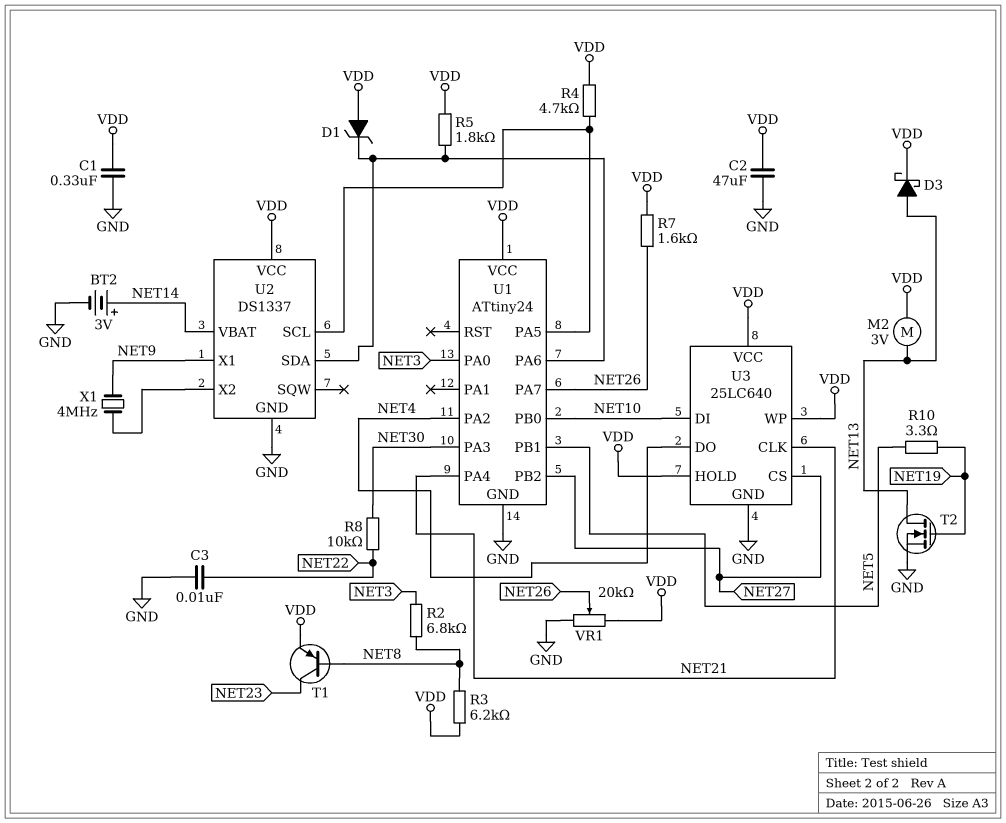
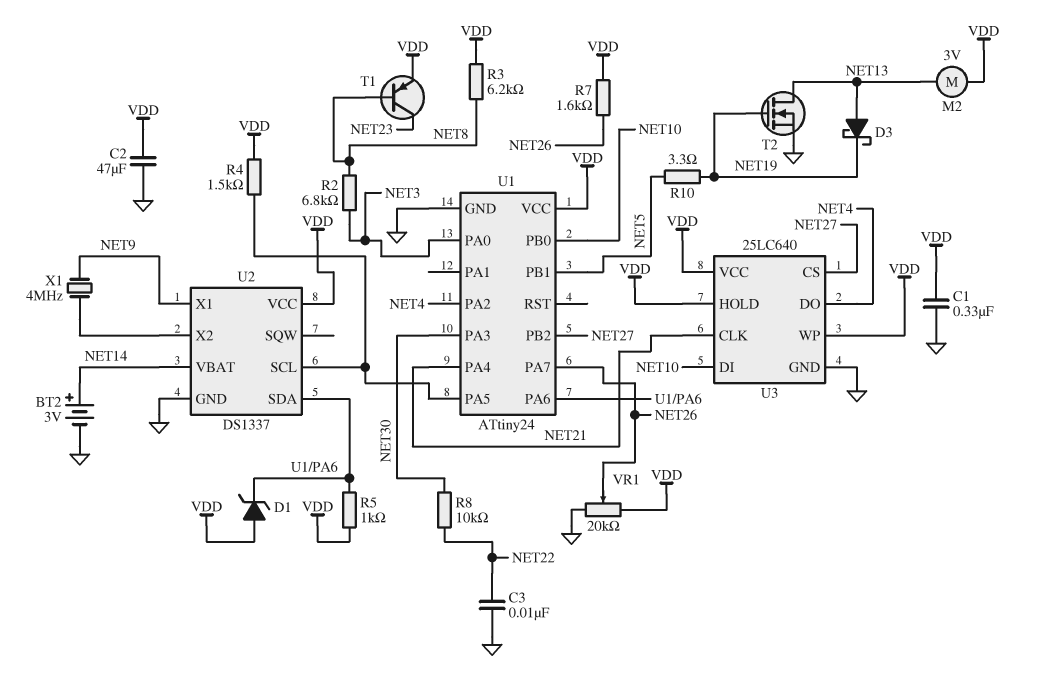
D3: schottky (A NET13, K VDD) -> schottky (A NET13, K NET19)
R4: 4.7k (U1/PA5, VDD) -> 1.5k (U1/PA5, VDD)
R5: 1.8k (U1/PA6, VDD) -> 1k (U1/PA6, VDD)

